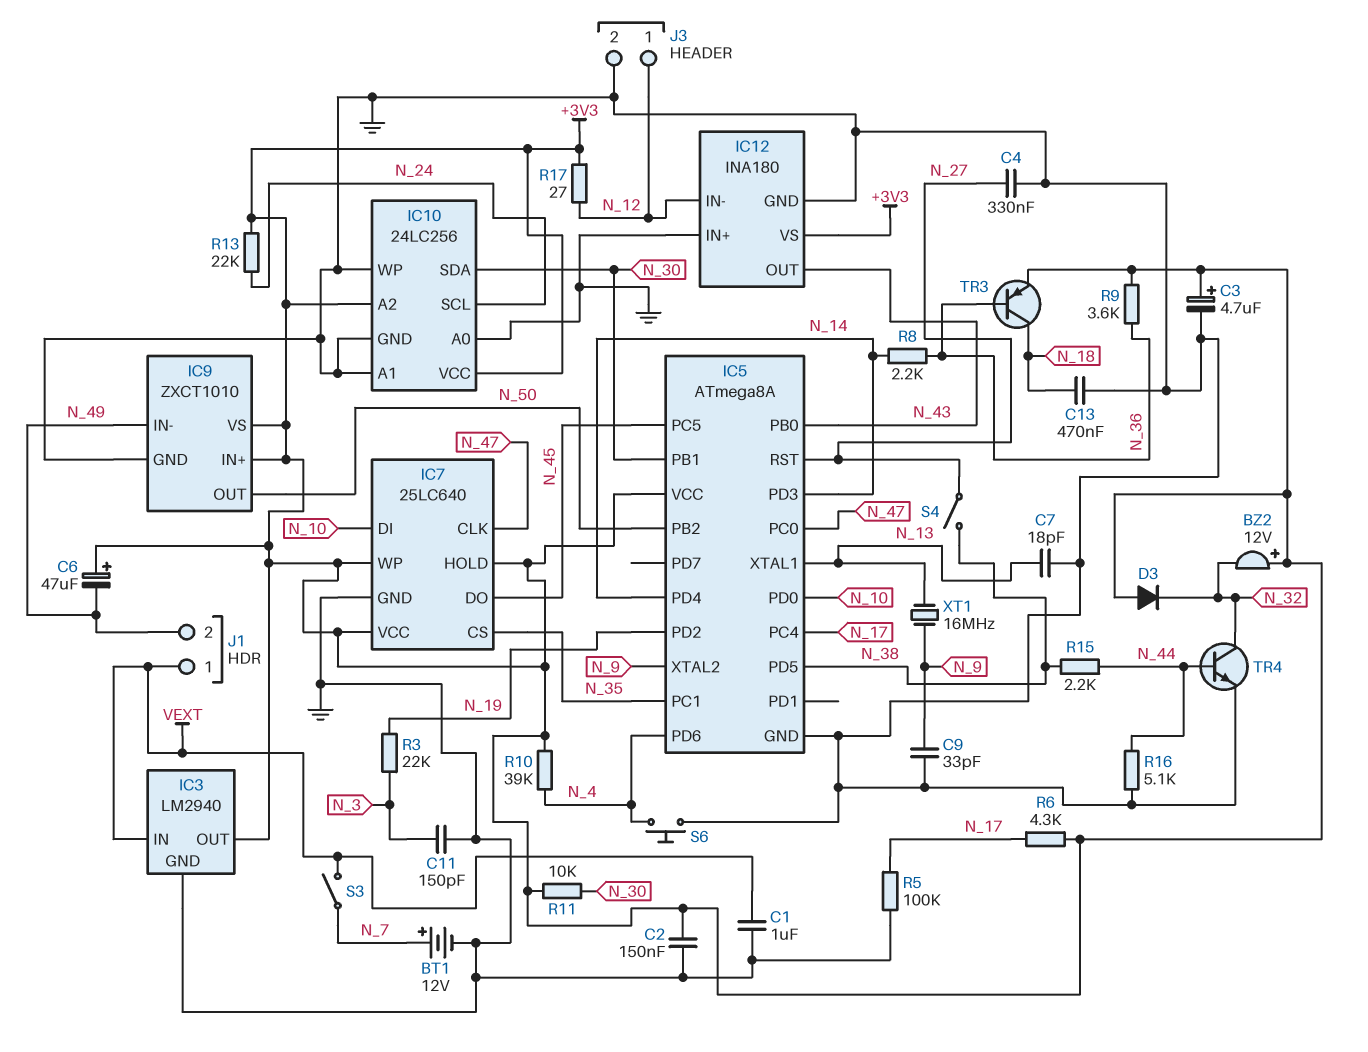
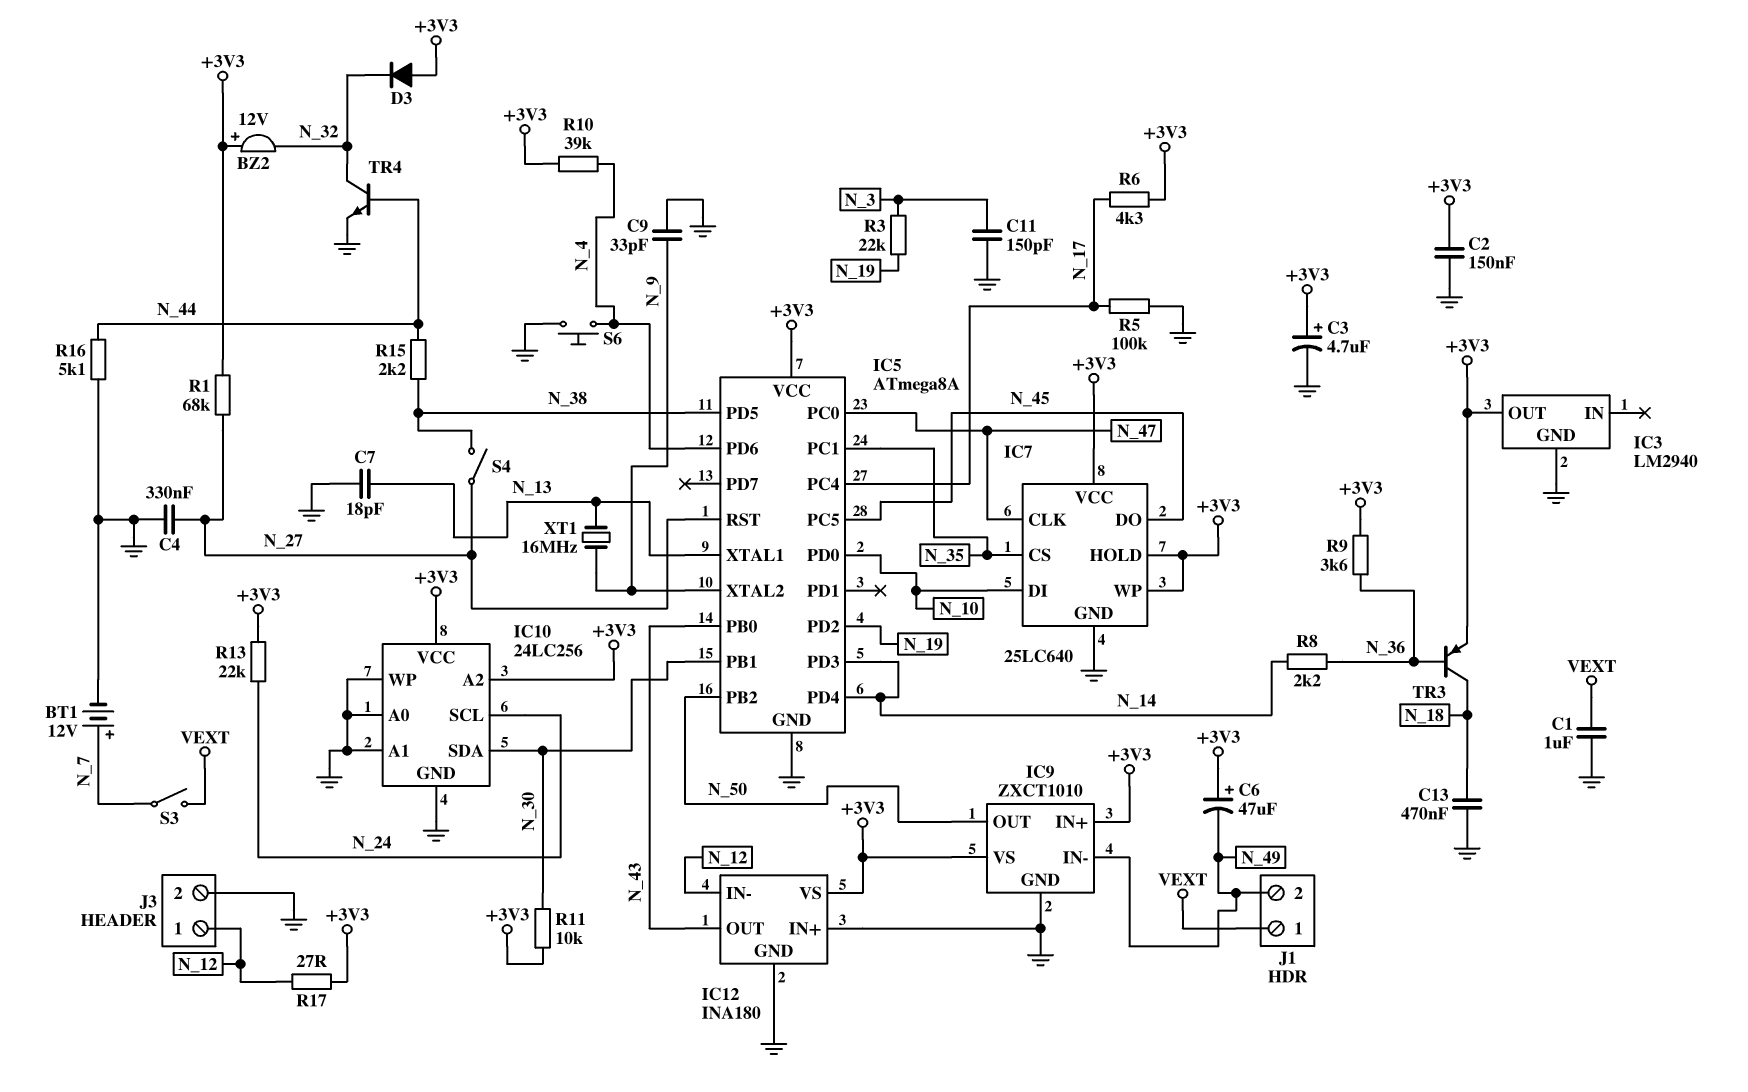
IC3 pin IN: VEXT -> none
R1: none -> 68k (+3V3, N_27)

